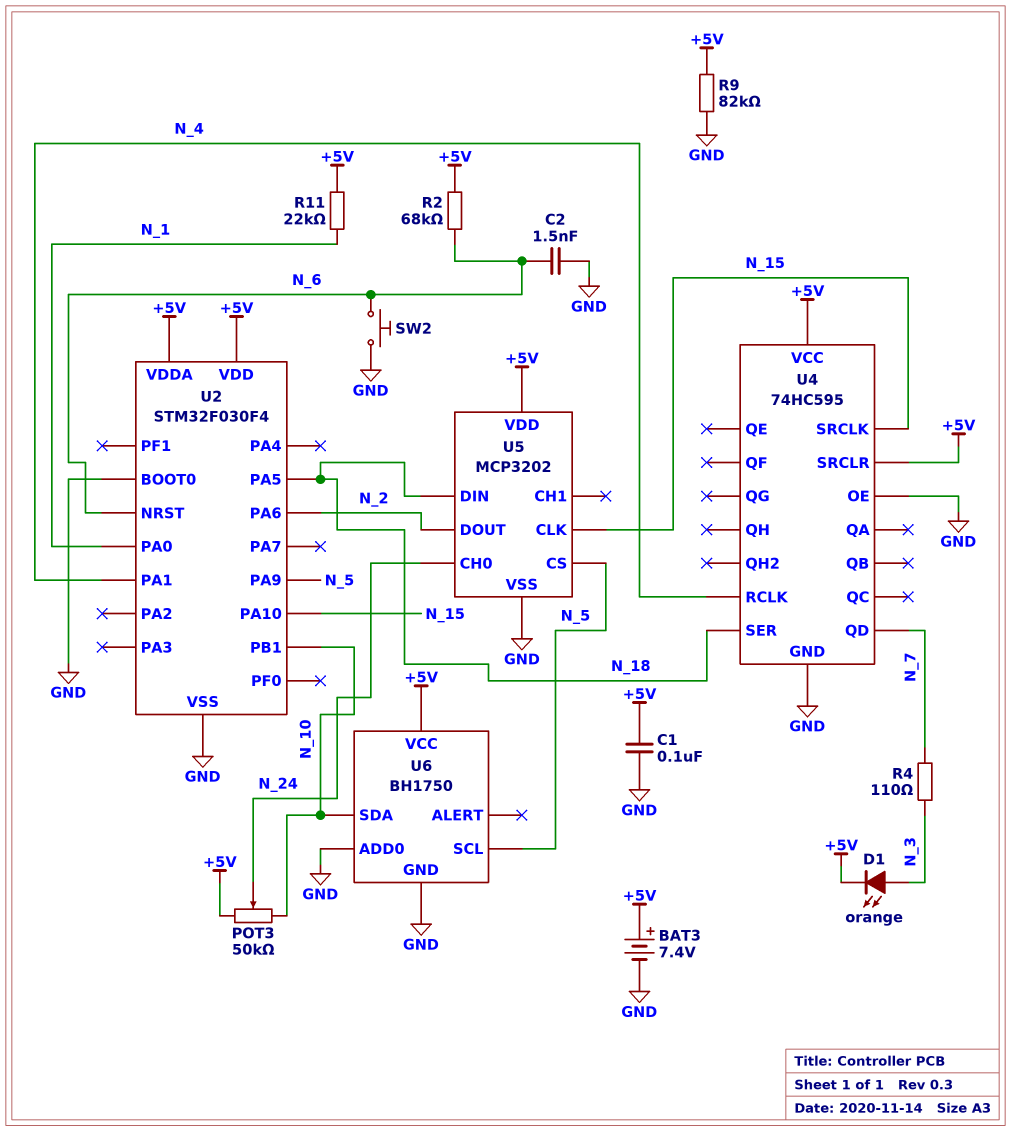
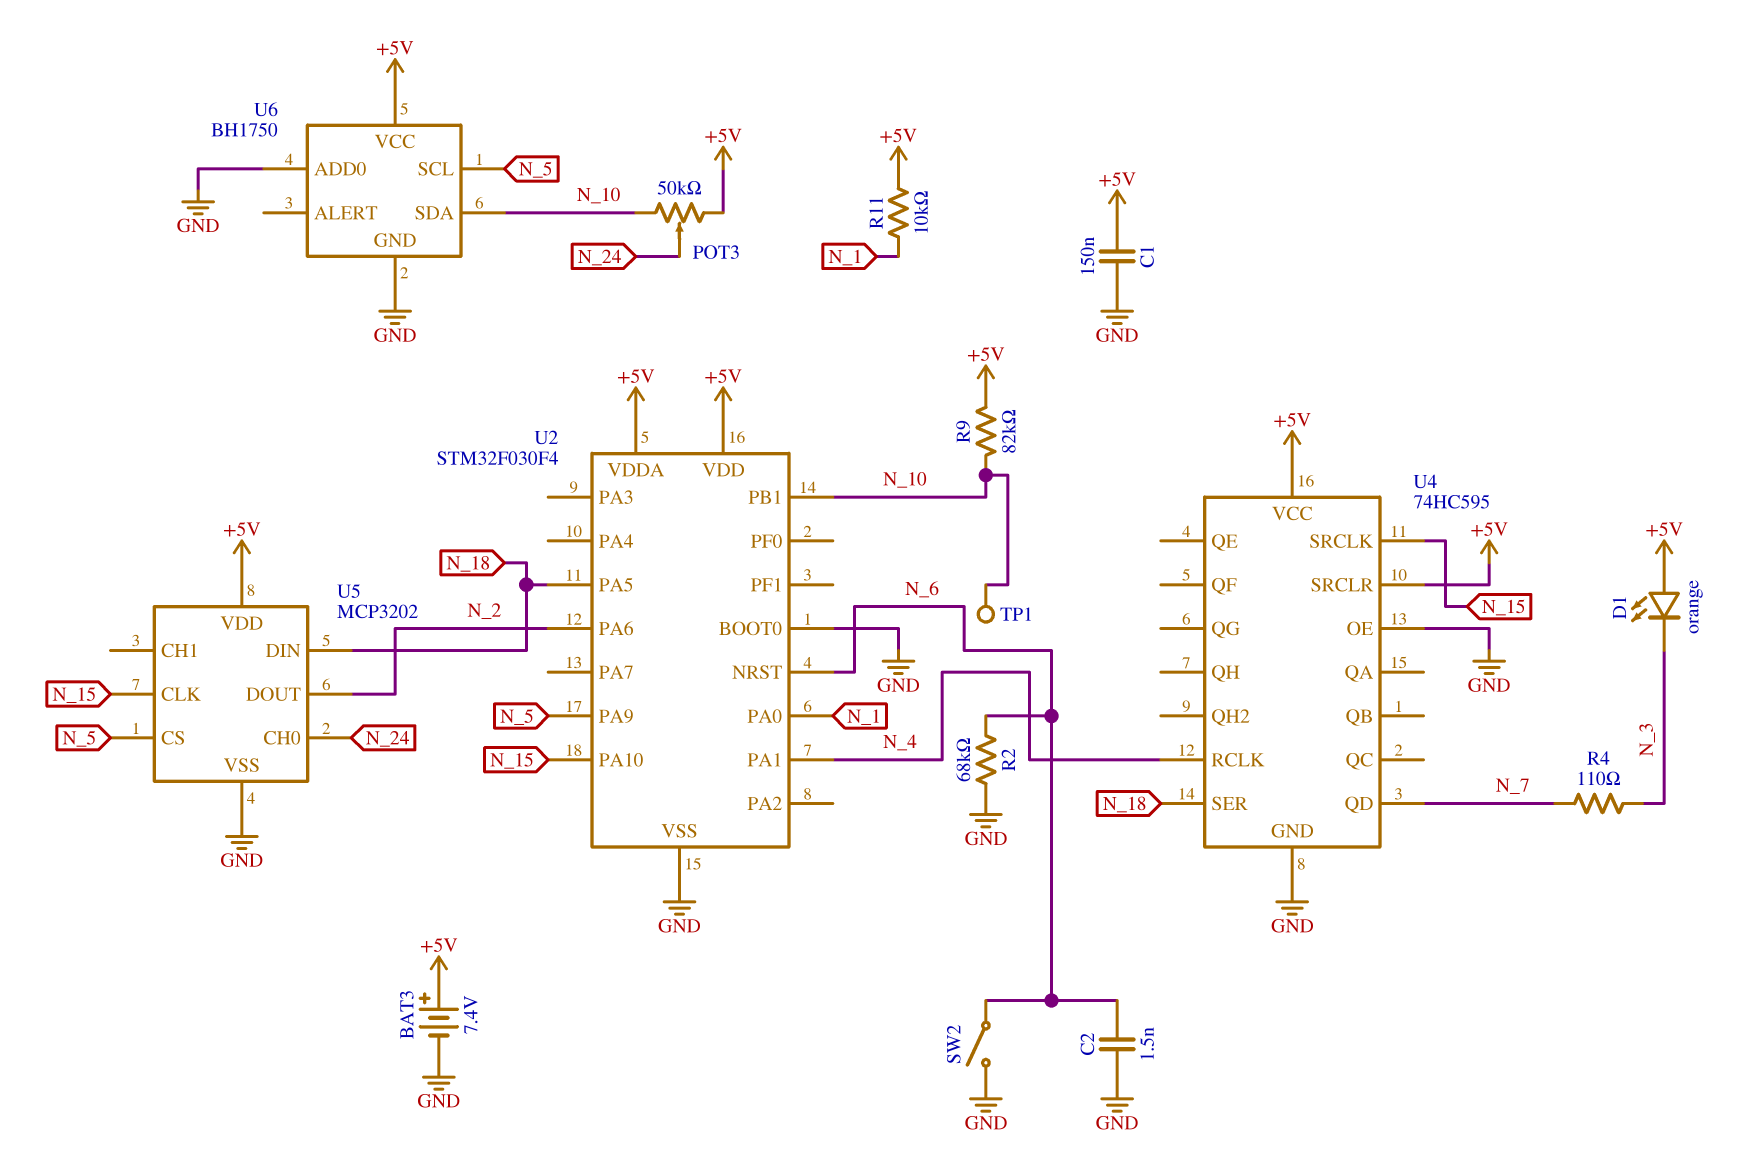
C1: 100nF (+5V, GND) -> 150nF (+5V, GND)
D1: LED orange (A N_3, K +5V) -> LED orange (A +5V, K N_3)
R2: 68k (+5V, N_6) -> 68k (GND, N_6)
R9: 82k (+5V, GND) -> 82k (+5V, N_10)
R11: 22k (+5V, N_1) -> 10k (+5V, N_1)
SW2: button (GND, N_6) -> switch (GND, N_6)
TP1: none -> test point (N_10)

